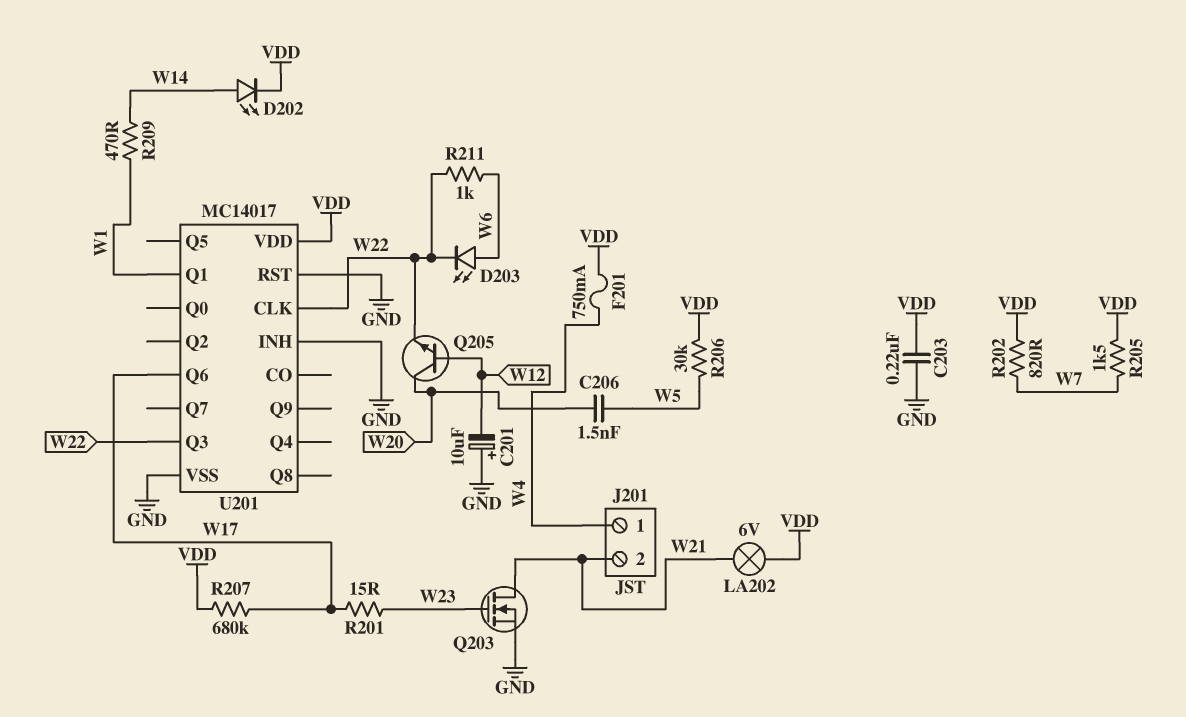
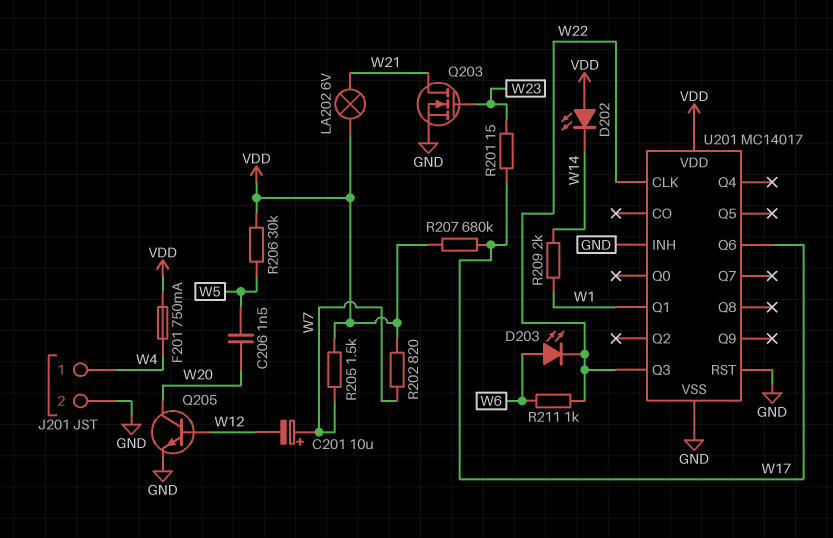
C201: 10uF (plus GND, minus W12) -> 10uF (plus W7, minus W12)
C203: 220nF (GND, VDD) -> none
D202: LED (A W14, K VDD) -> LED (A VDD, K W14)
J201 pin 2: W21 -> GND
Q205: NPN (B W12, C W20, E W22) -> NPN (B W12, C W20, E GND)
R209: 470 (W1, W14) -> 2k (W1, W14)

